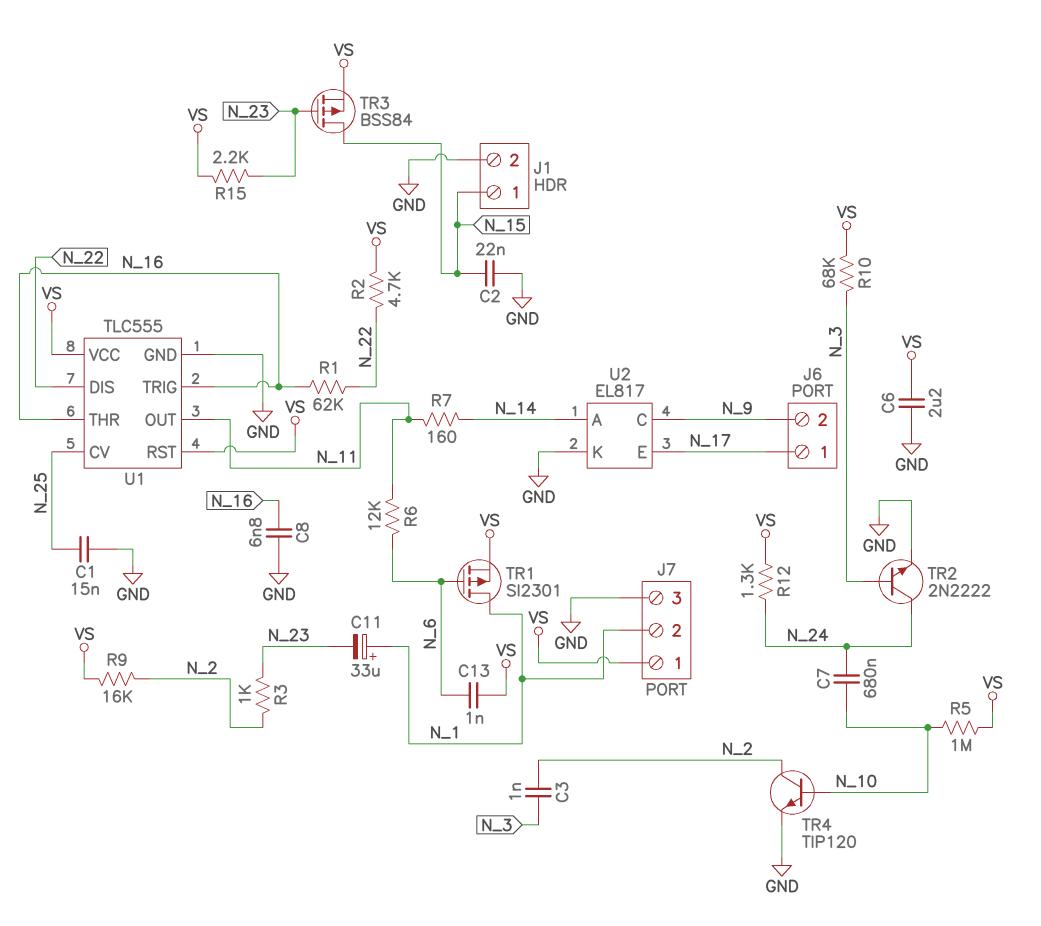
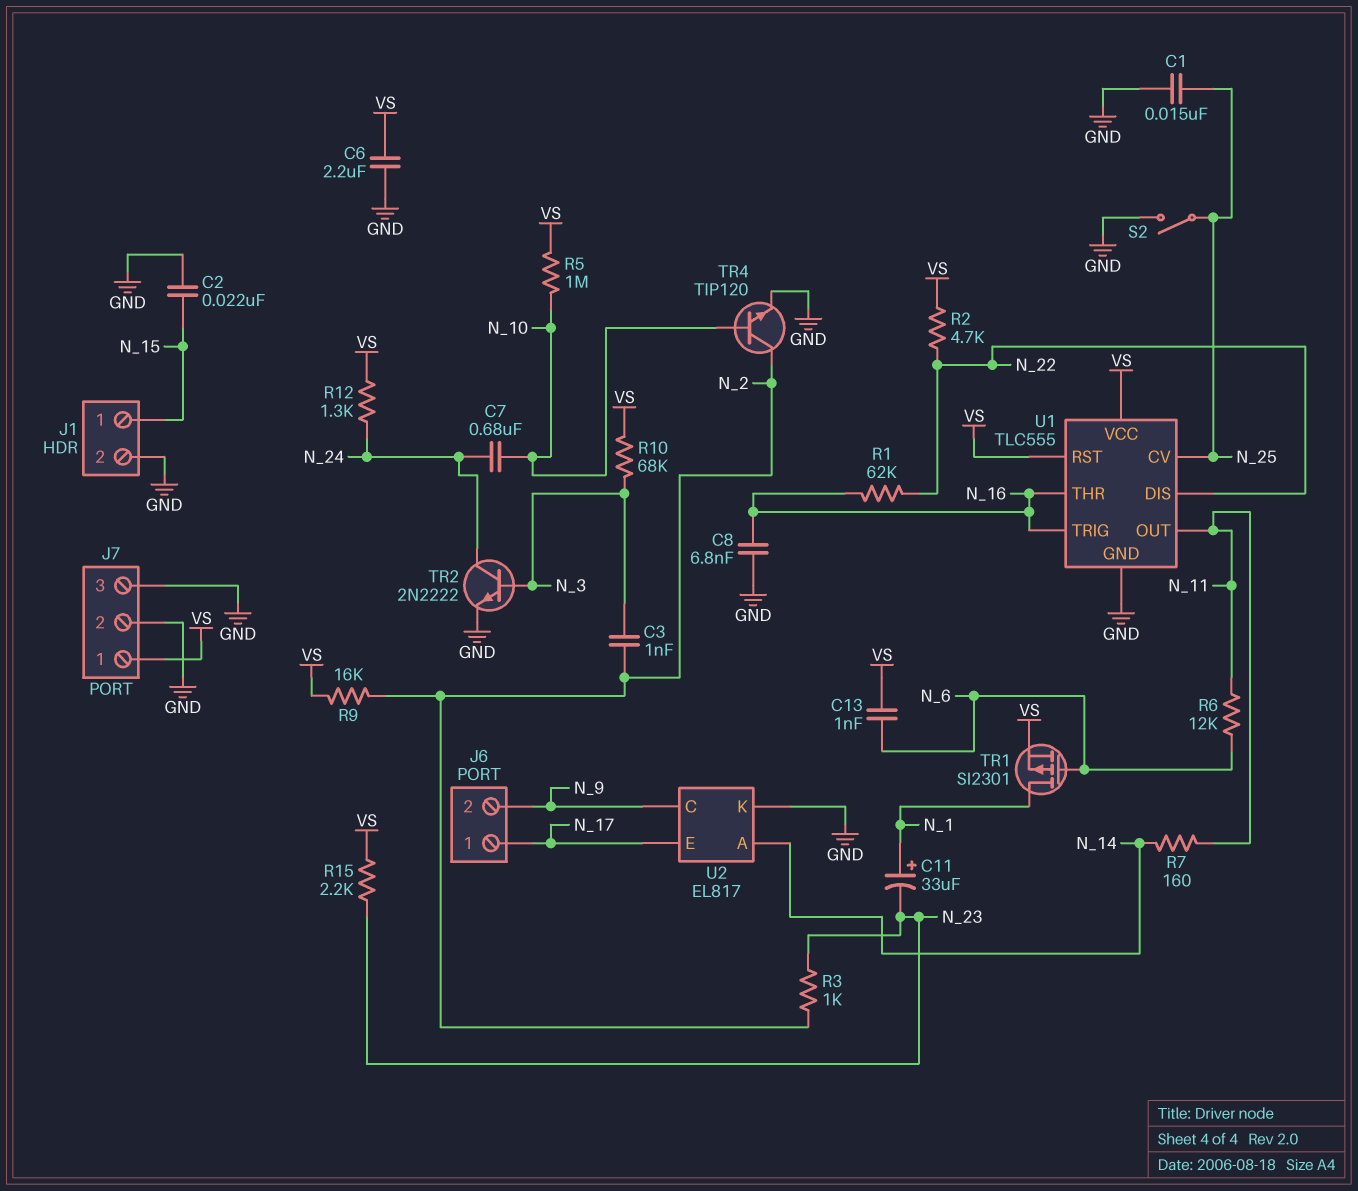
J7 pin 2: N_1 -> GND
S2: none -> switch (GND, N_25)
TR3: PMOS BSS84 (G N_23, D N_15, S VS) -> none

